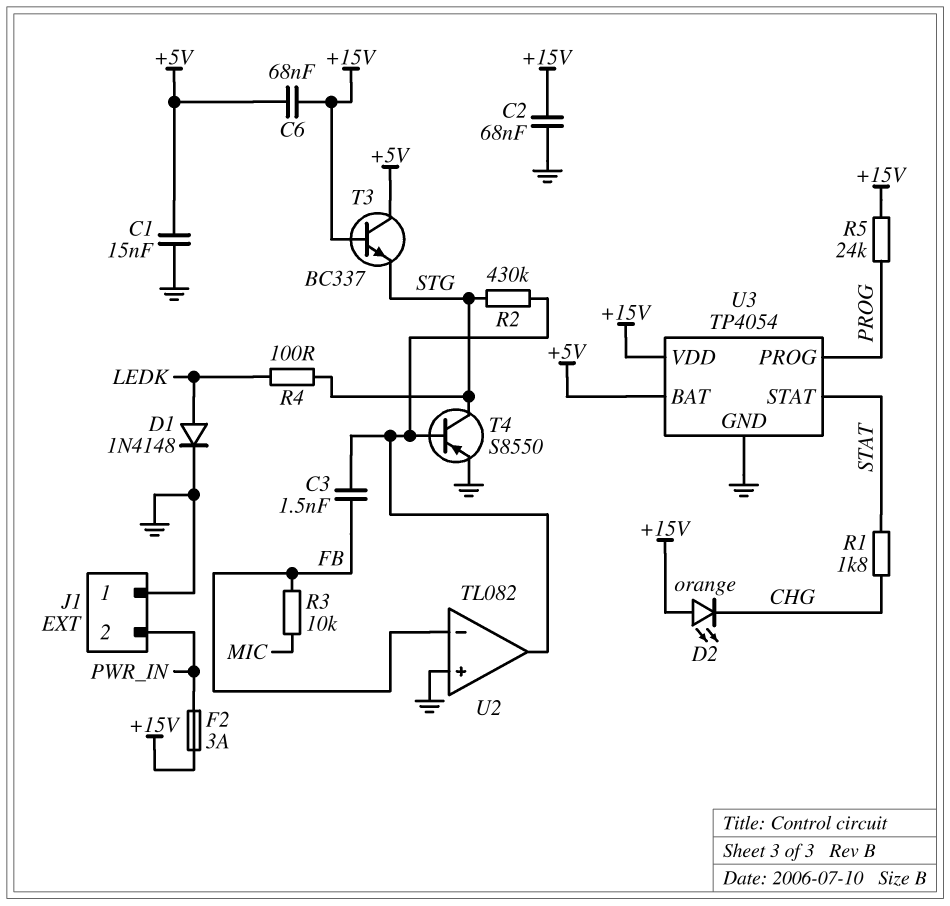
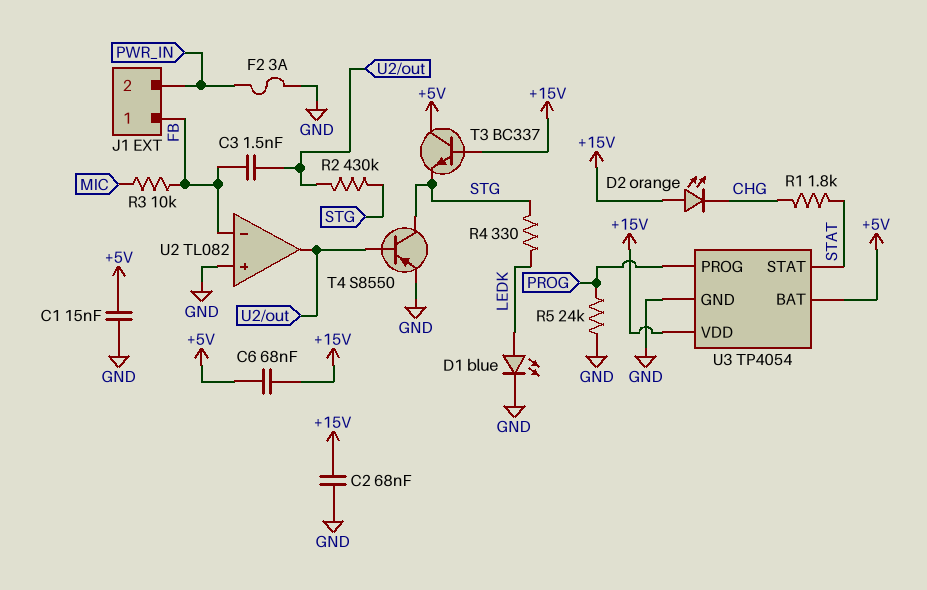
D1: diode 1N4148 (A LEDK, K GND) -> LED blue (A LEDK, K GND)
F2: 3A (+15V, PWR_IN) -> 3A (GND, PWR_IN)
J1 pin 1: GND -> FB
R4: 100 (LEDK, STG) -> 330 (LEDK, STG)
R5: 24k (+15V, PROG) -> 24k (GND, PROG)

